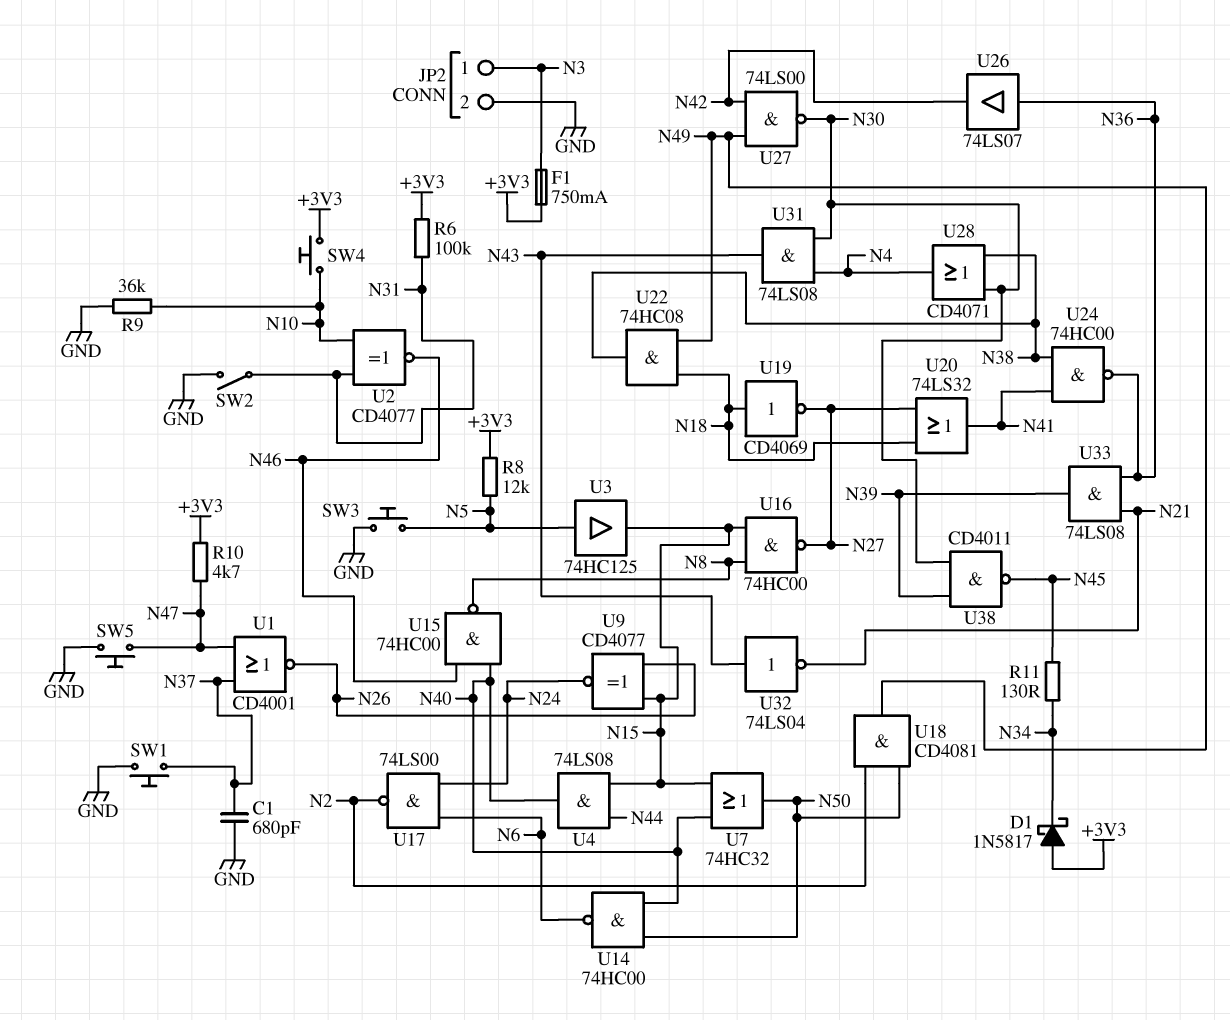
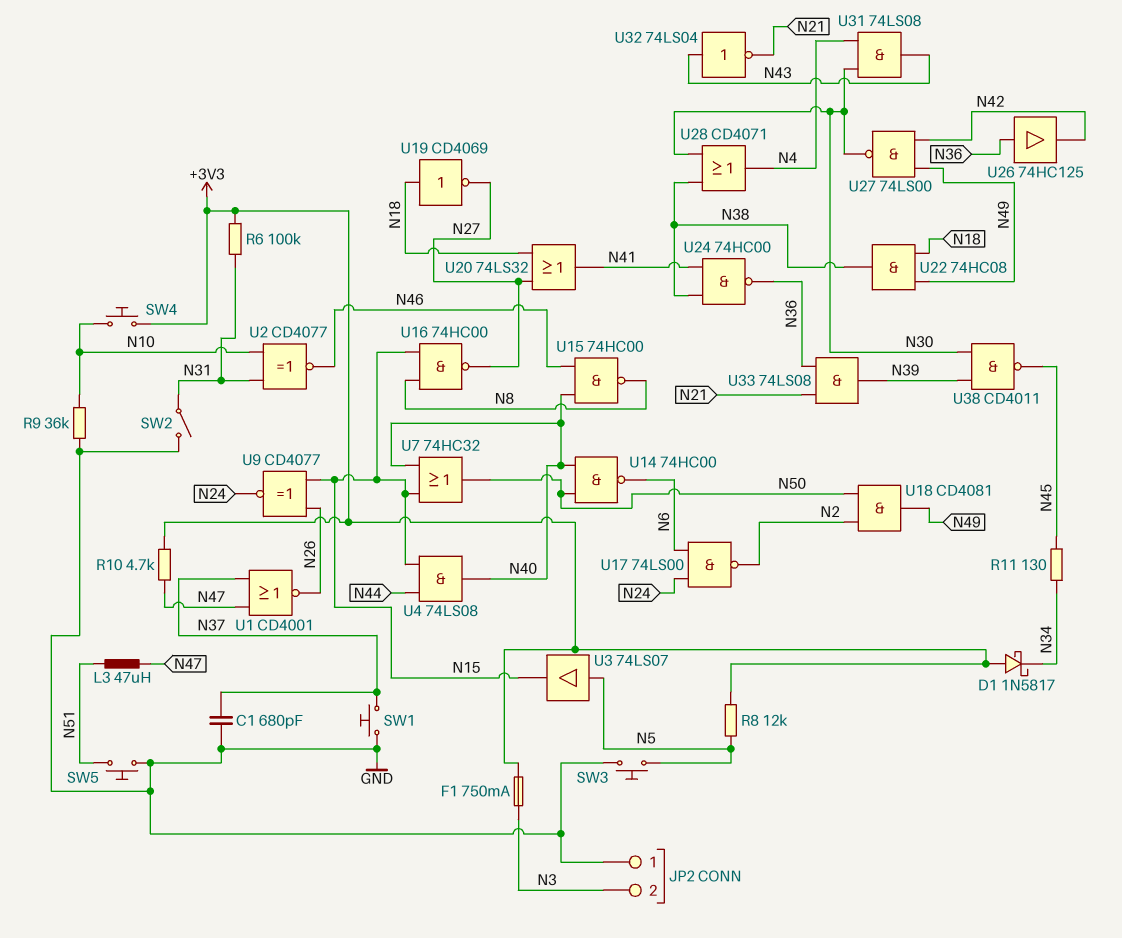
JP2 pin 1: N3 -> GND
JP2 pin 2: GND -> N3
L3: none -> 47uH (N47, N51)
SW5: button (GND, N47) -> button (GND, N51)
U3: buffer 74HC125 (in N5, out N15) -> buffer 74LS07 (in N5, out N15)
U26: buffer 74LS07 (in N36, out N42) -> buffer 74HC125 (in N36, out N42)

